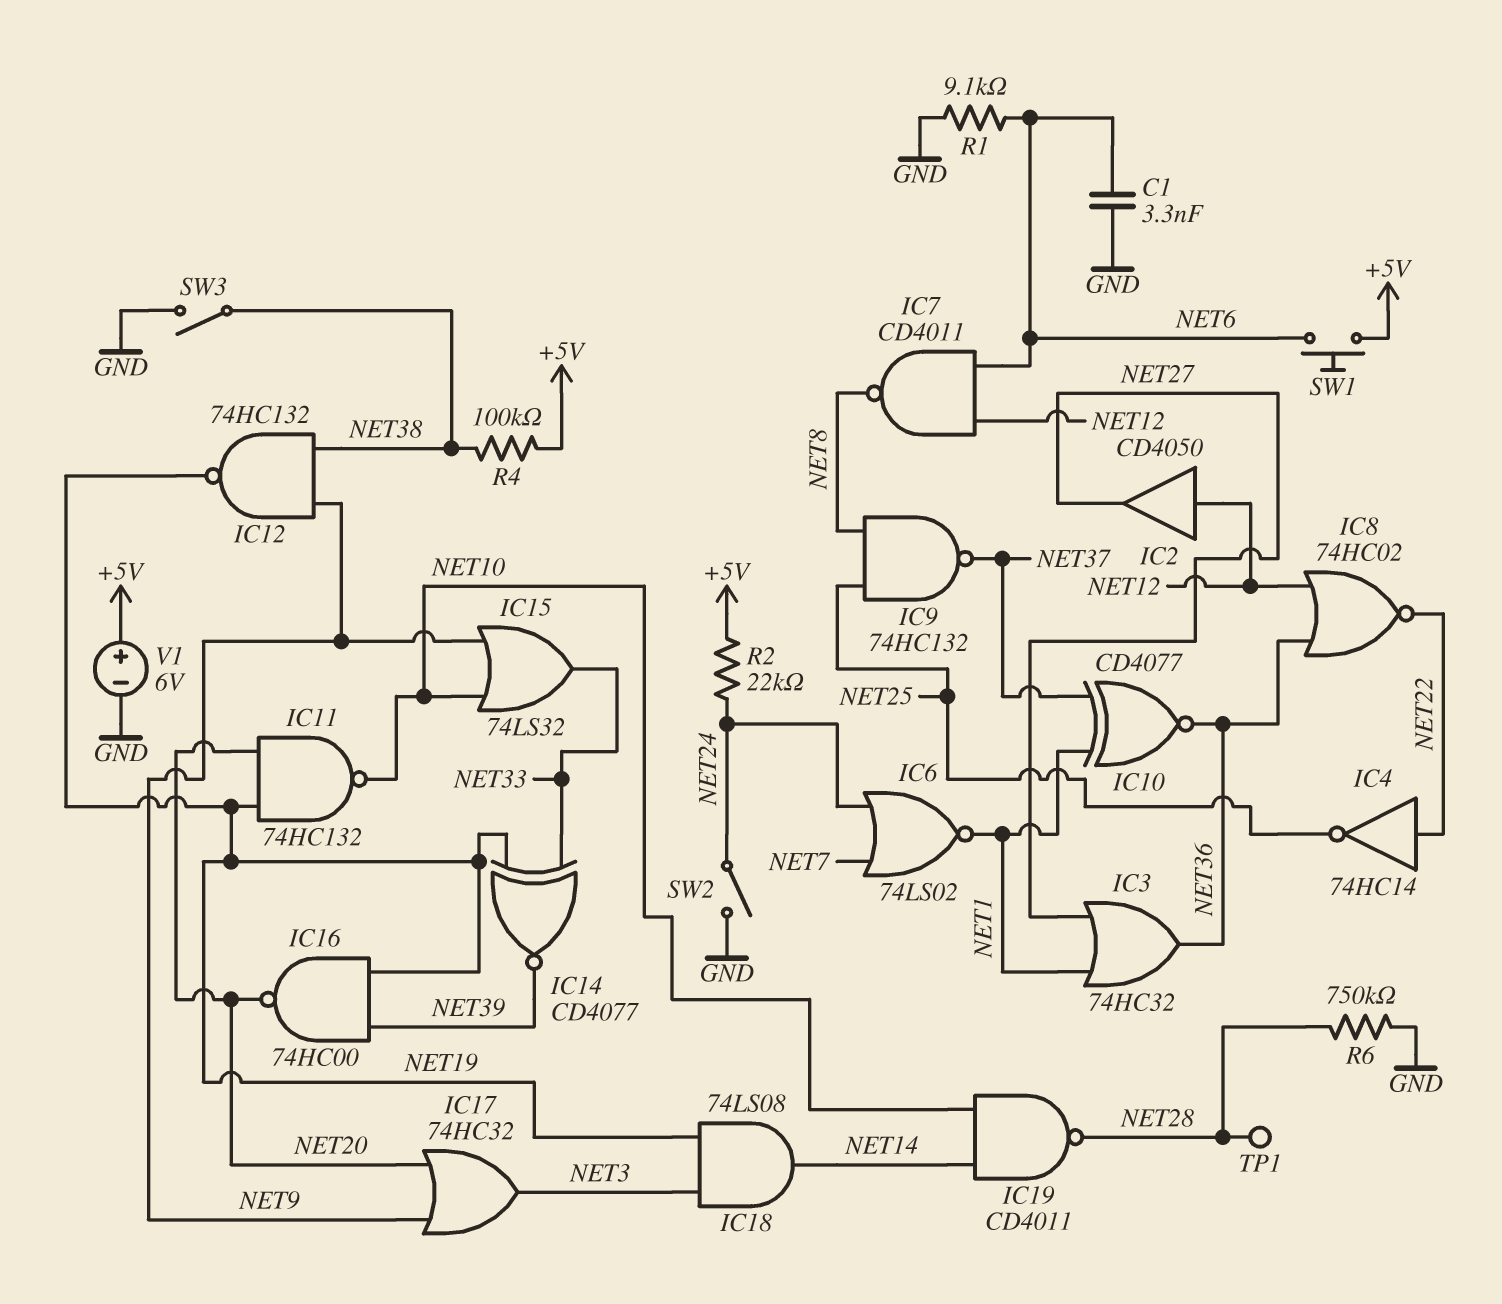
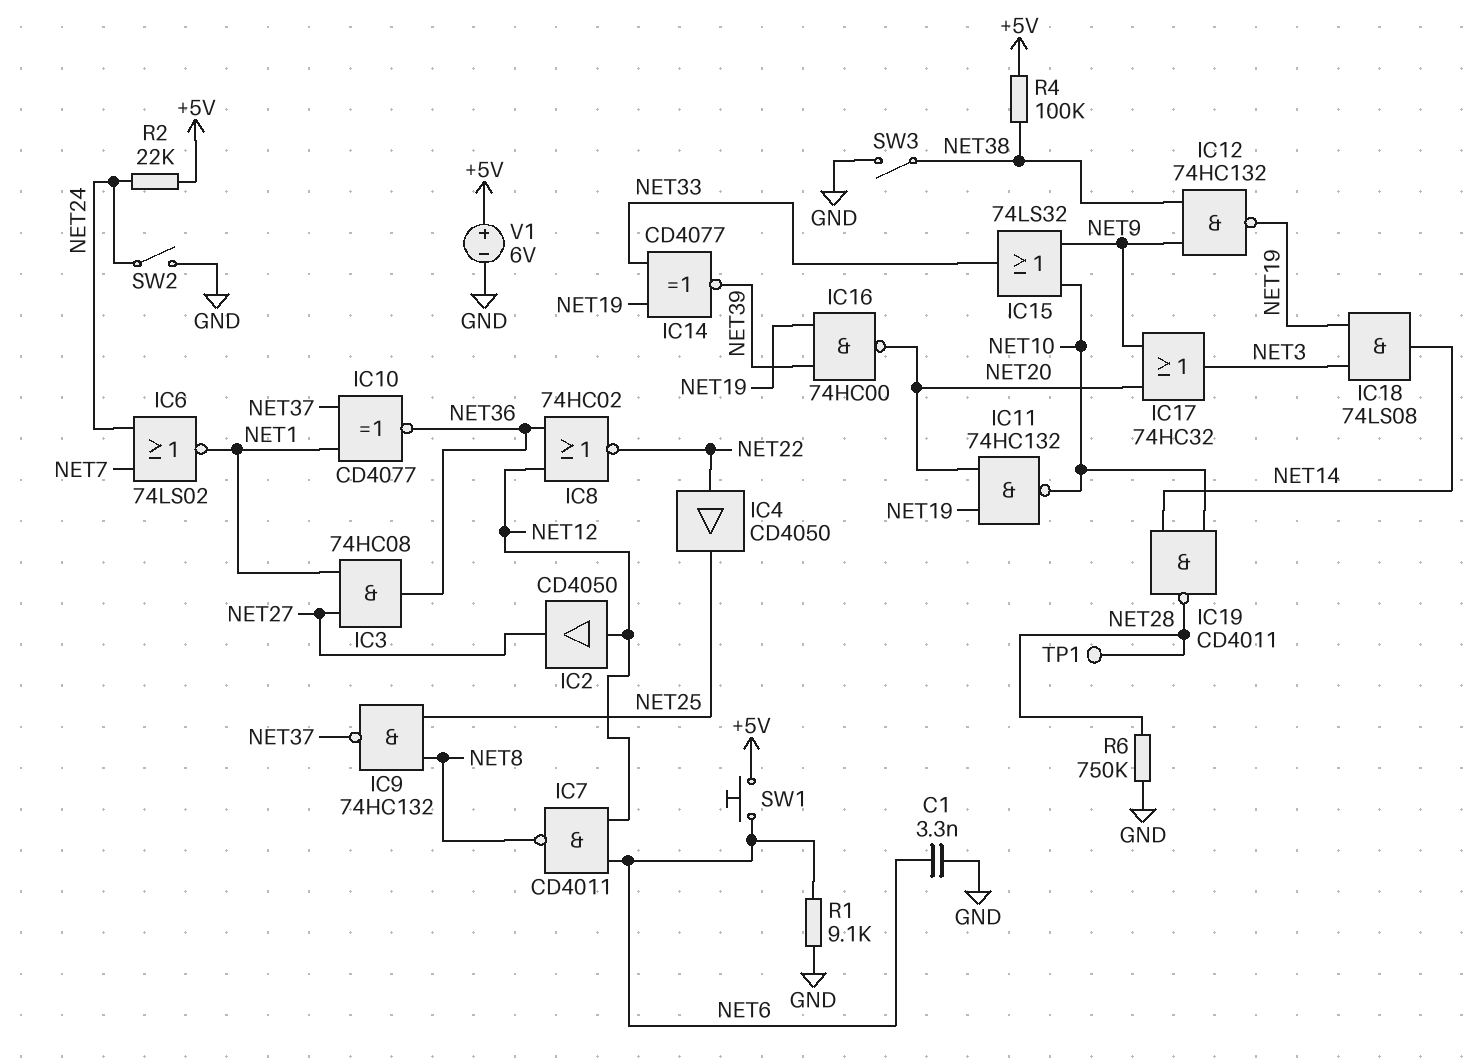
IC3: OR 74HC32 (in NET1, in NET27, out NET36) -> AND 74HC08 (in NET1, in NET27, out NET36)
IC4: NOT 74HC14 (in NET22, out NET25) -> buffer CD4050 (in NET22, out NET25)

